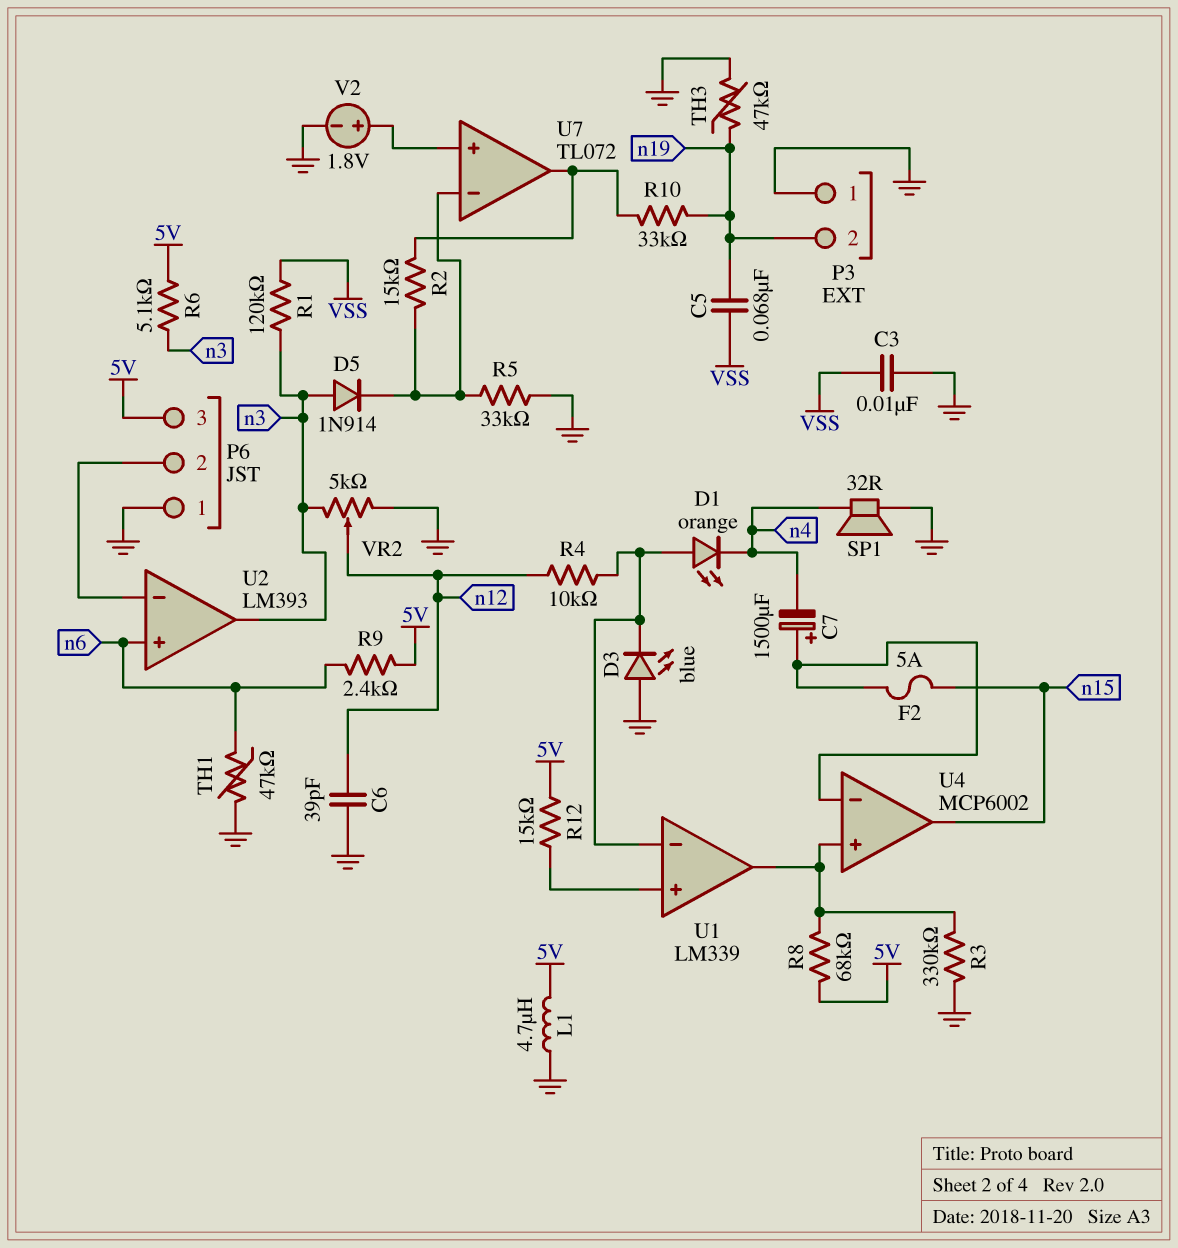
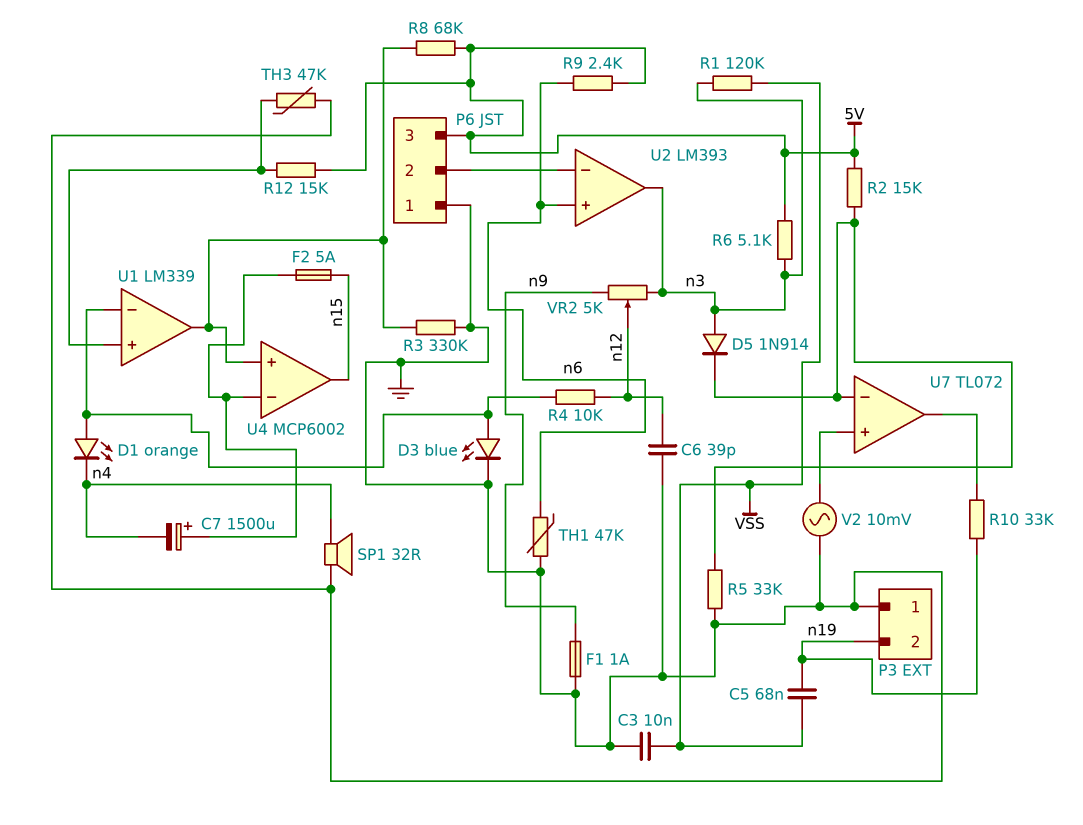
D3: LED blue (A GND, K U1/in-) -> LED blue (A U1/in-, K GND)
F1: none -> 1A (GND, n9)
L1: 4.7uH (5V, GND) -> none
R2: 15k (U7/in-, U7/out) -> 15k (5V, U7/in-)
TH3: 47k (GND, n19) -> 47k (GND, U1/in+)
V2: 1.8V (plus U7/in+, minus GND) -> AC 10mV (GND, U7/in+)
VR2: 5k (GND, n3, wiper n12) -> 5k (n3, n9, wiper n12)

